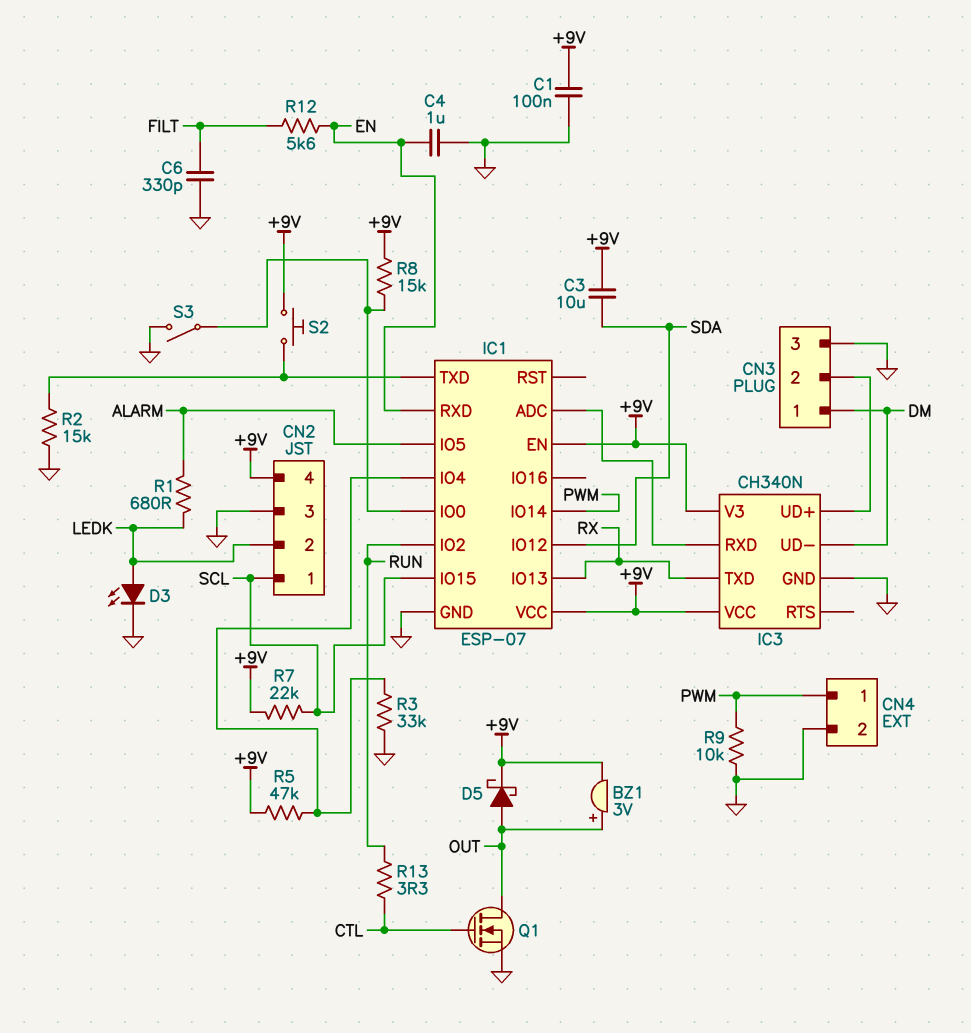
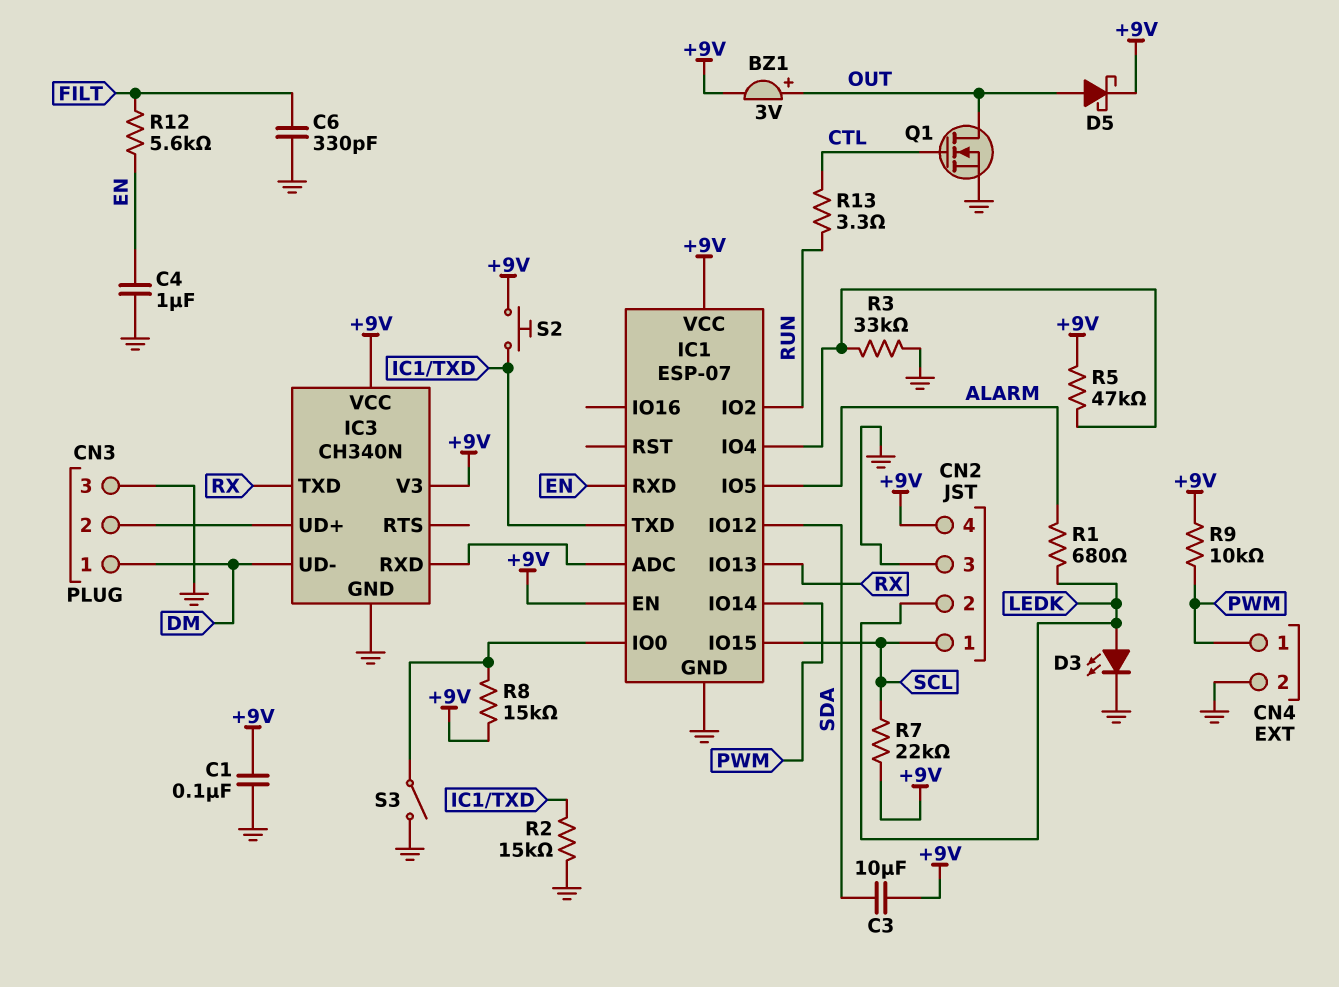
R9: 10k (GND, PWM) -> 10k (+9V, PWM)

